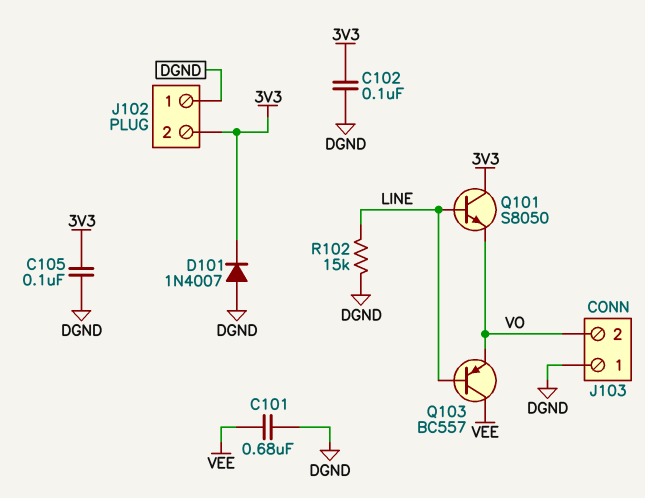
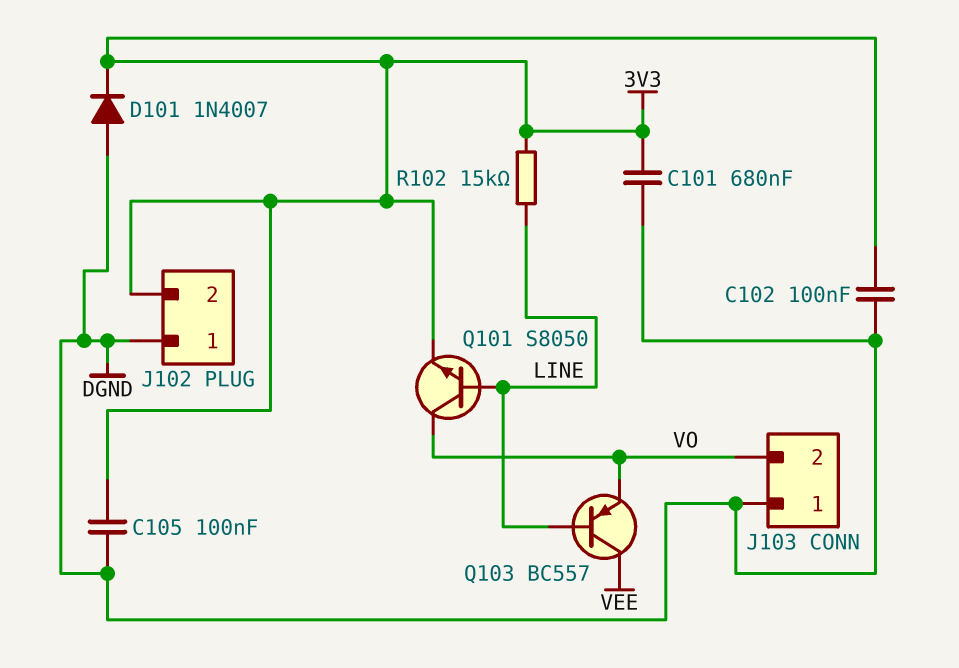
C101: 680nF (DGND, VEE) -> 680nF (3V3, DGND)
Q101: NPN S8050 (B LINE, C 3V3, E VO) -> NPN S8050 (B LINE, C VO, E 3V3)
R102: 15k (DGND, LINE) -> 15k (3V3, LINE)

